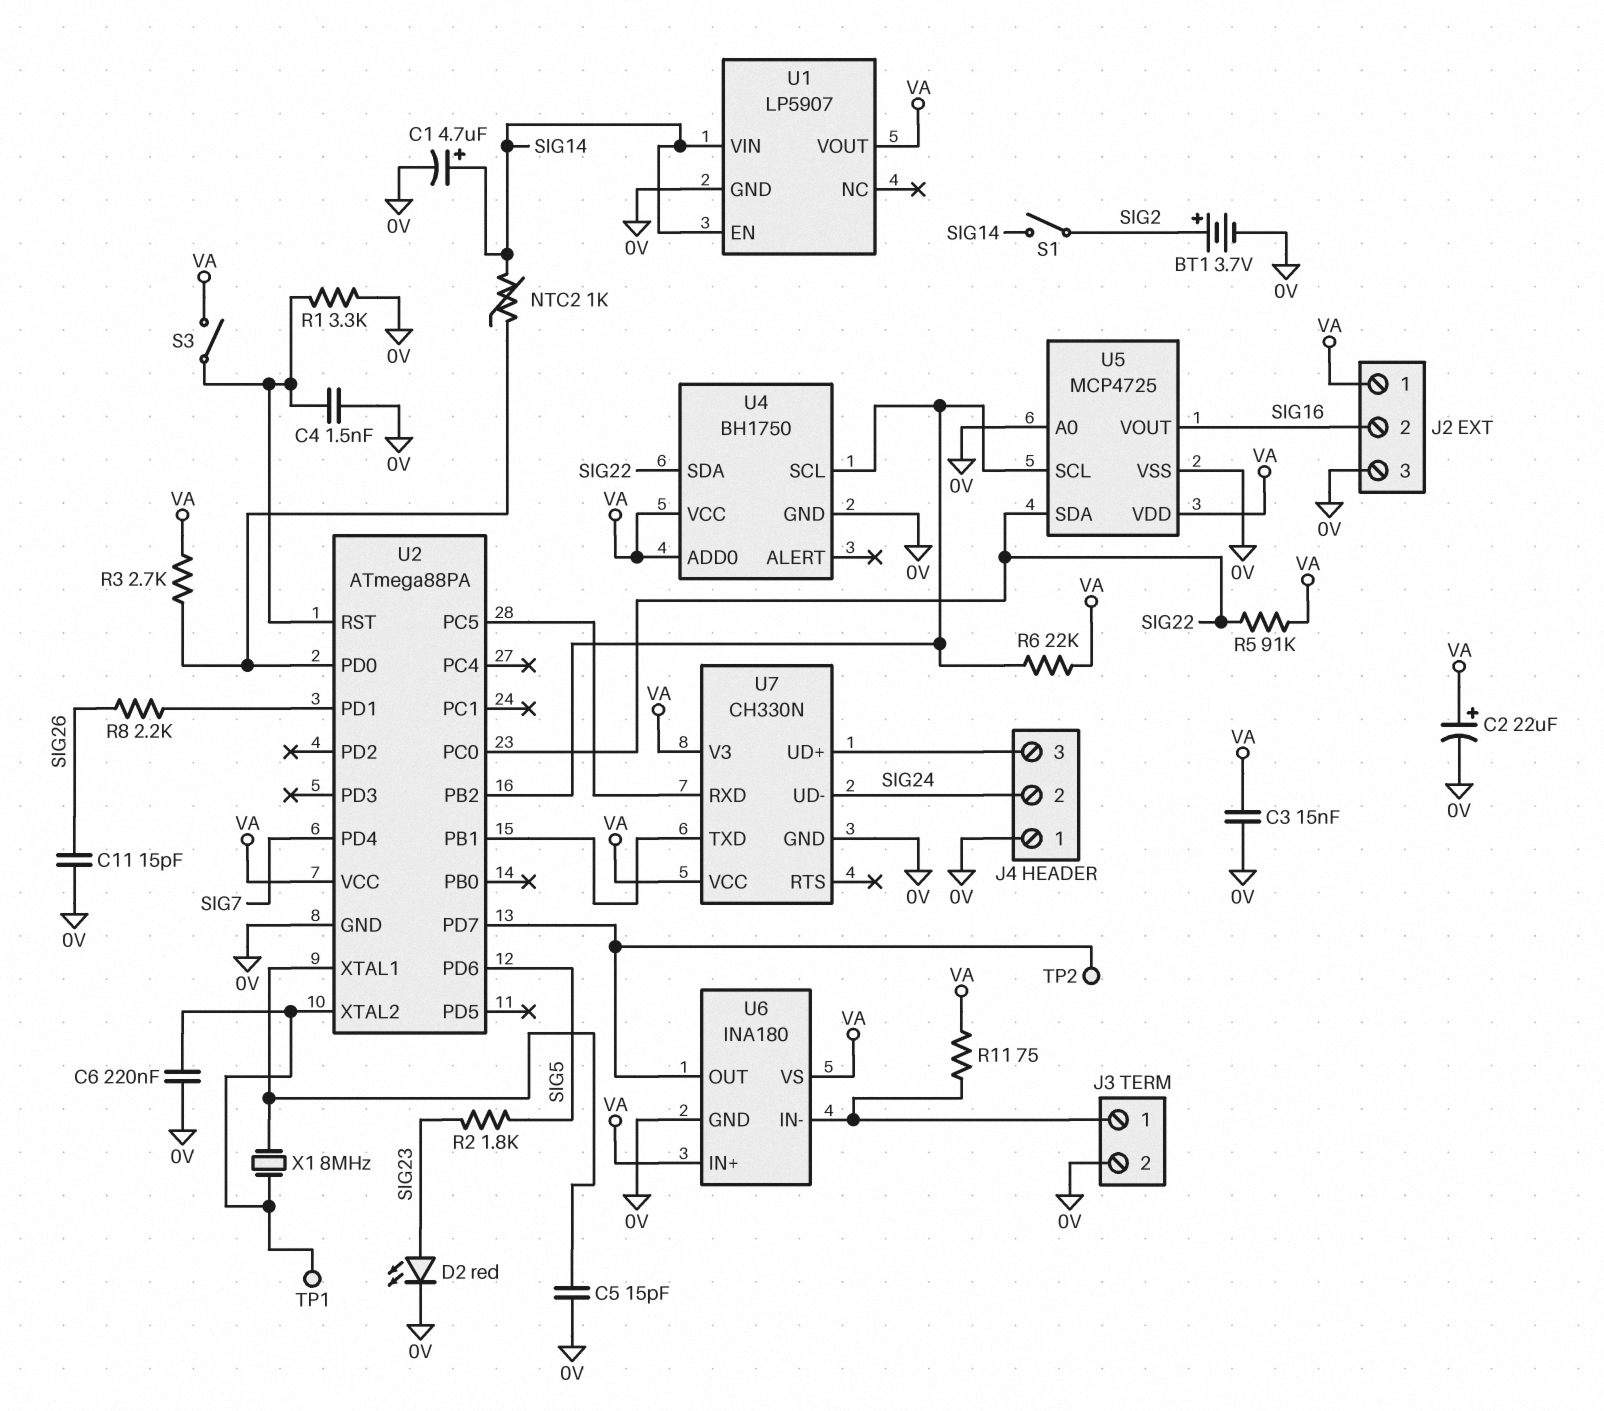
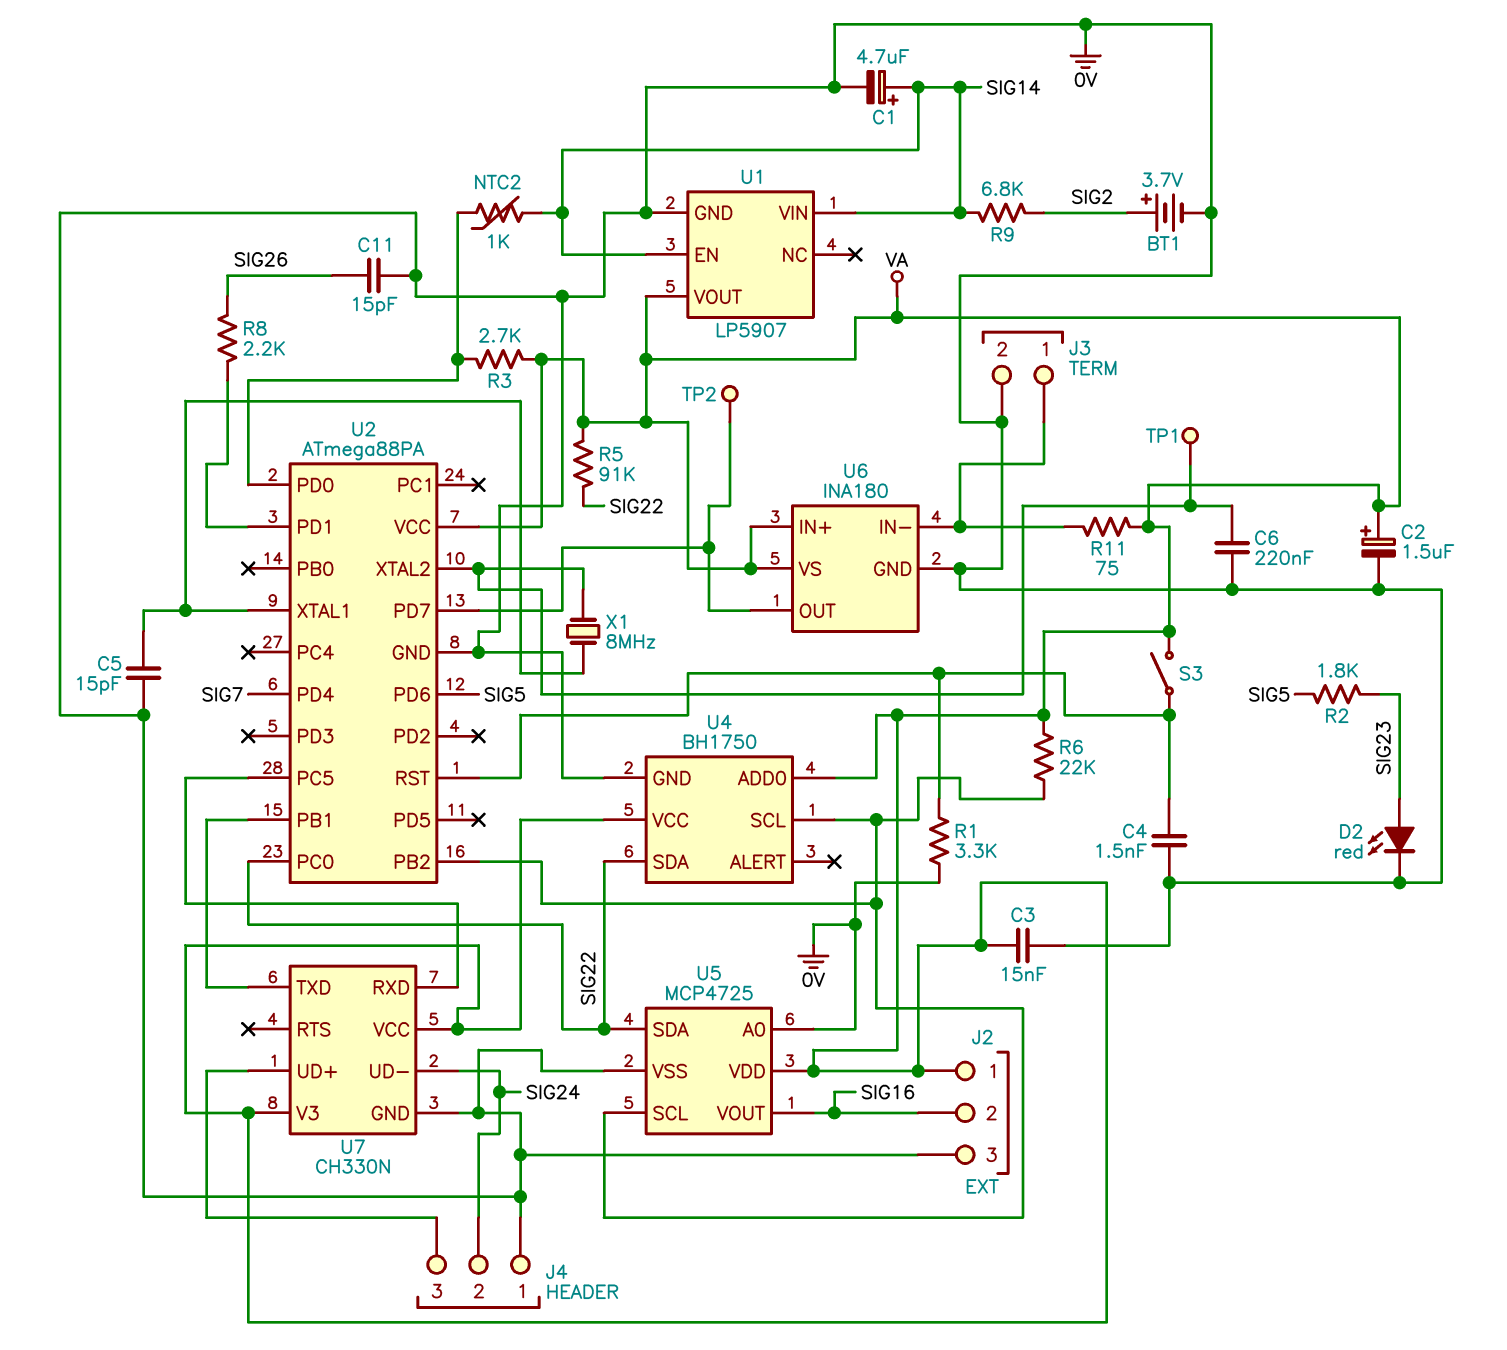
C2: 22uF (plus VA, minus 0V) -> 1.5uF (plus VA, minus 0V)
R9: none -> 6.8k (SIG2, SIG14)
S1: switch (SIG2, SIG14) -> none

